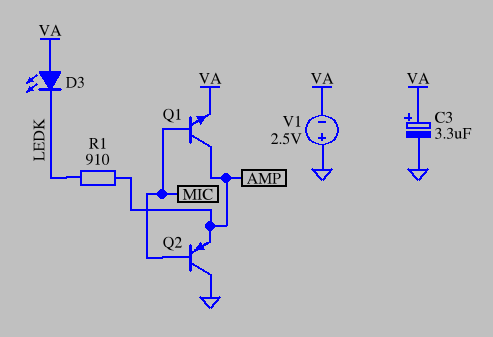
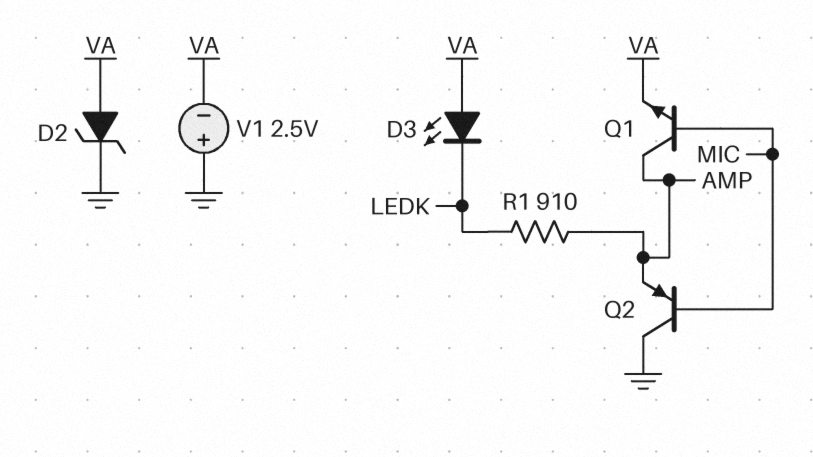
C3: 3.3uF (plus VA, minus GND) -> none
D2: none -> zener (A VA, K GND)

